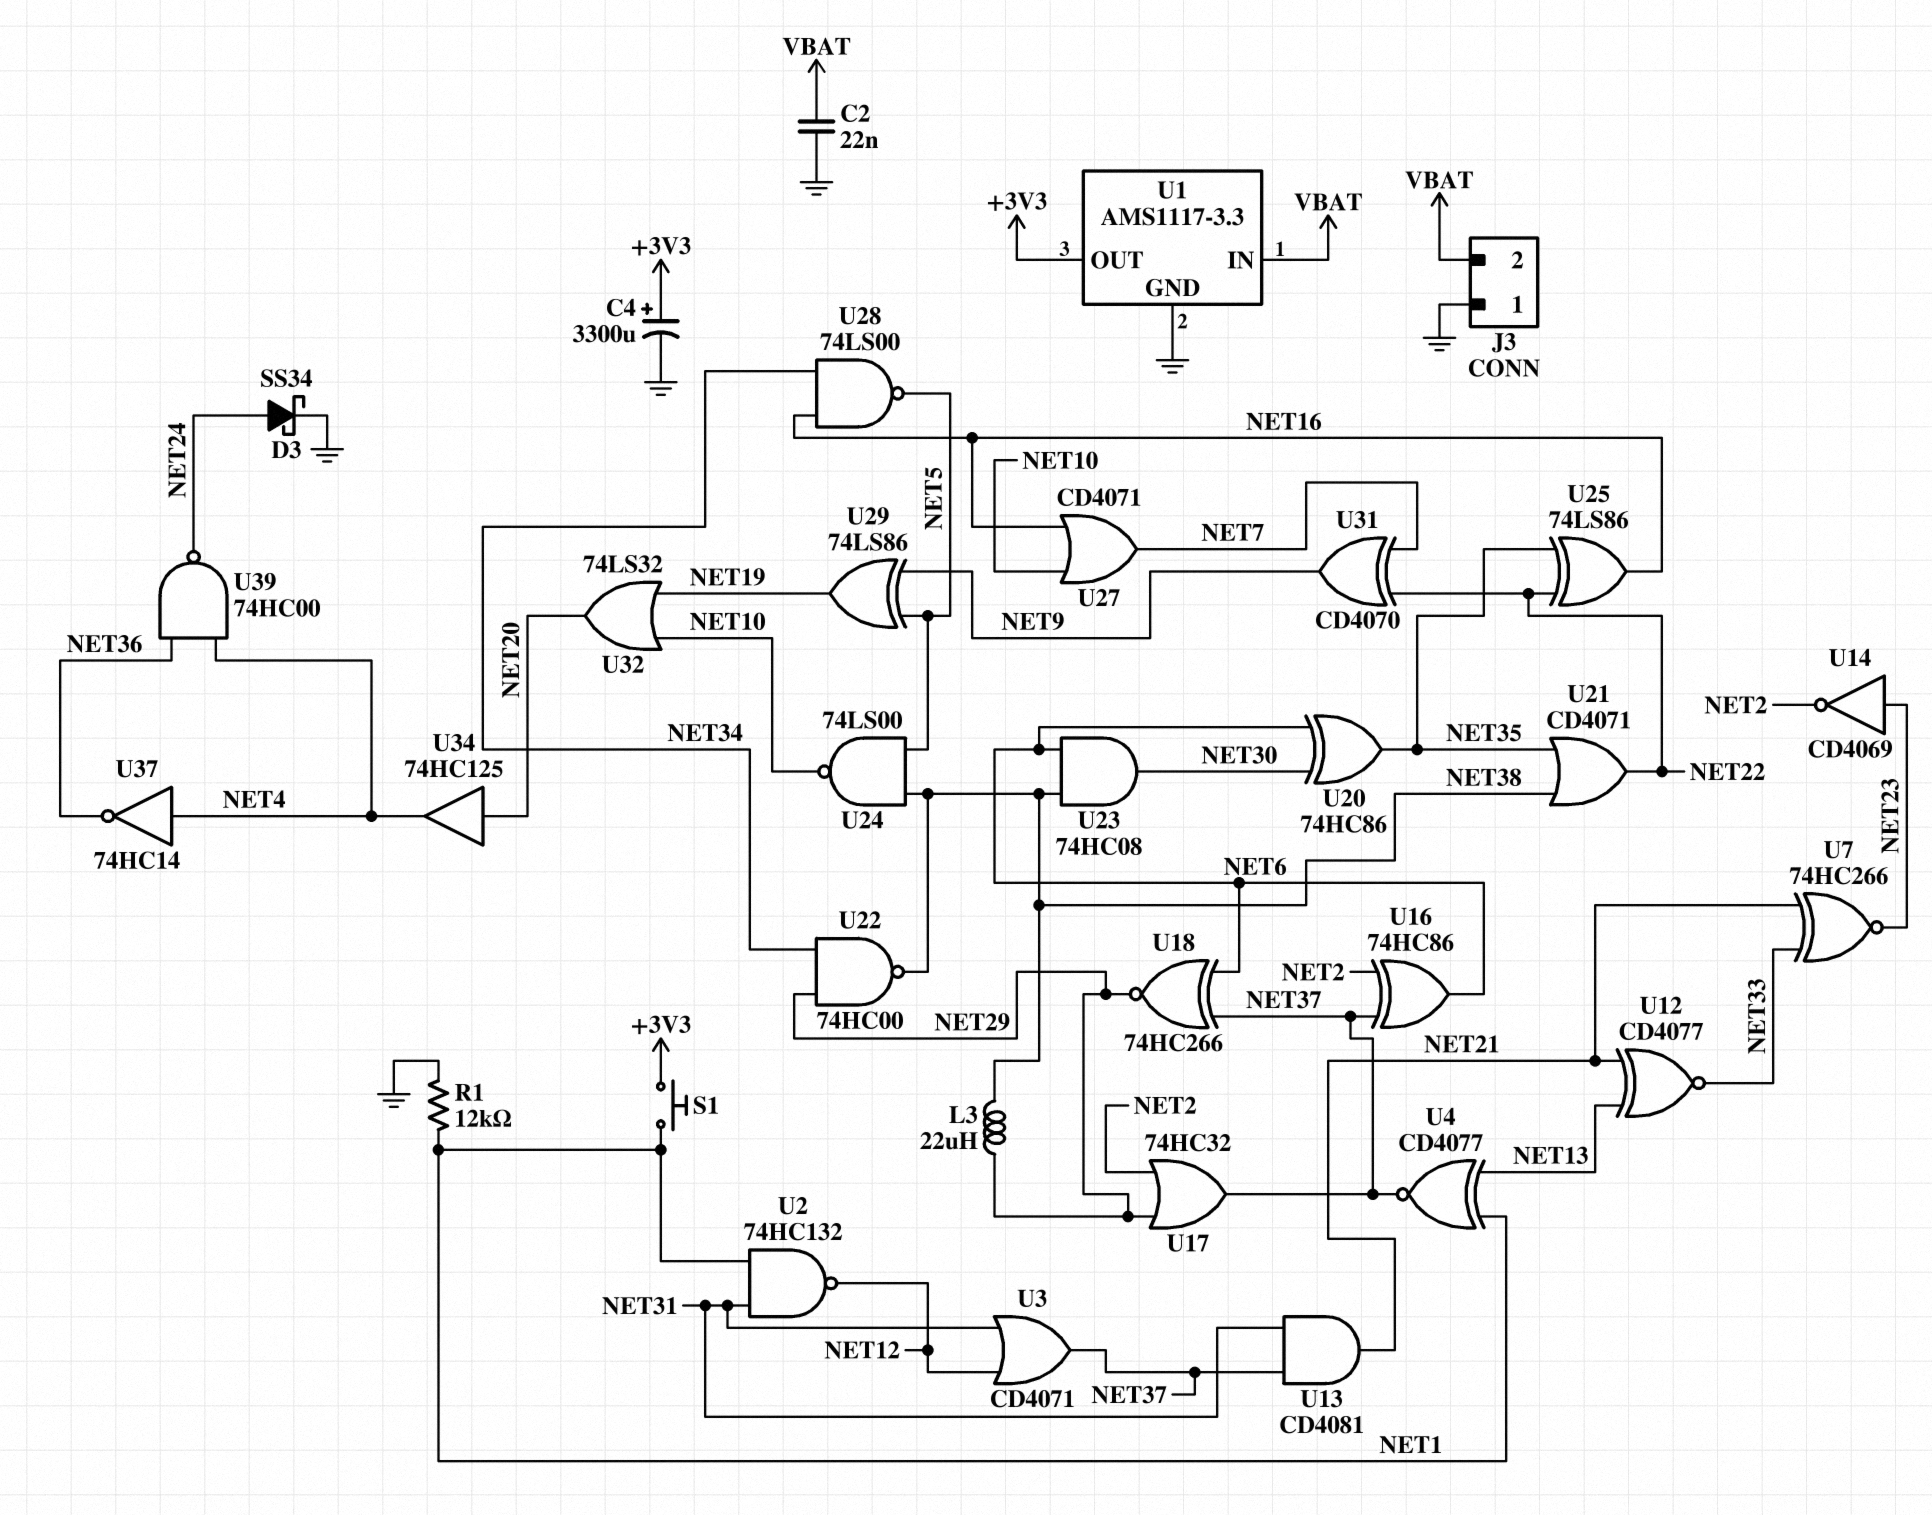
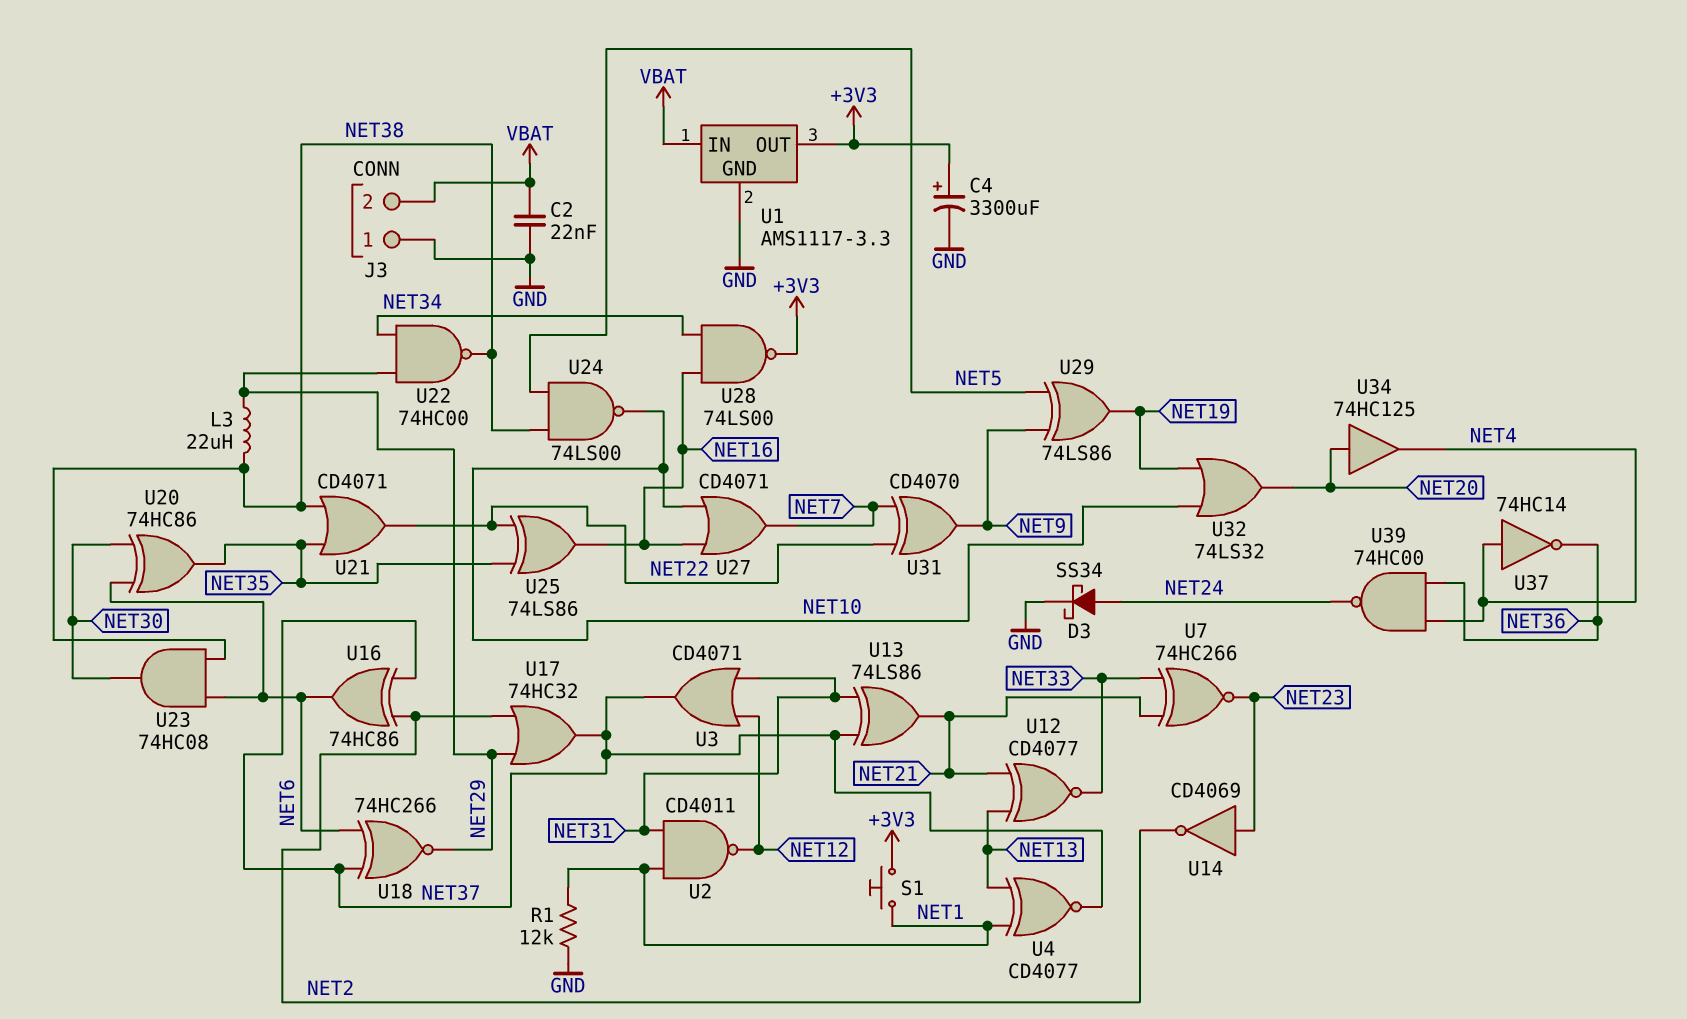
U2: NAND 74HC132 (in NET1, in NET31, out NET12) -> NAND CD4011 (in NET1, in NET31, out NET12)
U13: AND CD4081 (in NET31, in NET37, out NET21) -> XOR 74LS86 (in NET31, in NET37, out NET21)
U28: NAND 74LS00 (in NET16, in NET34, out NET5) -> NAND 74LS00 (in NET16, in NET34, out +3V3)

